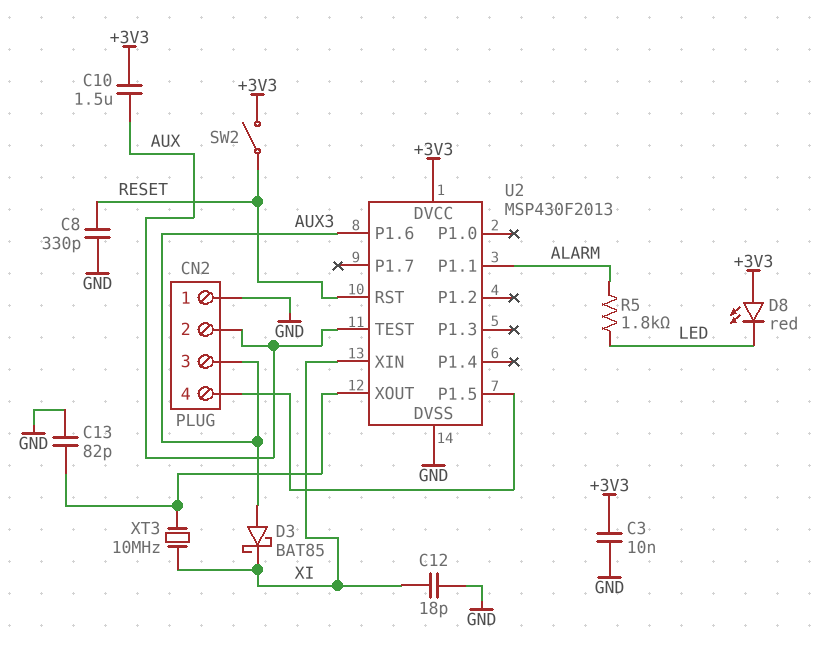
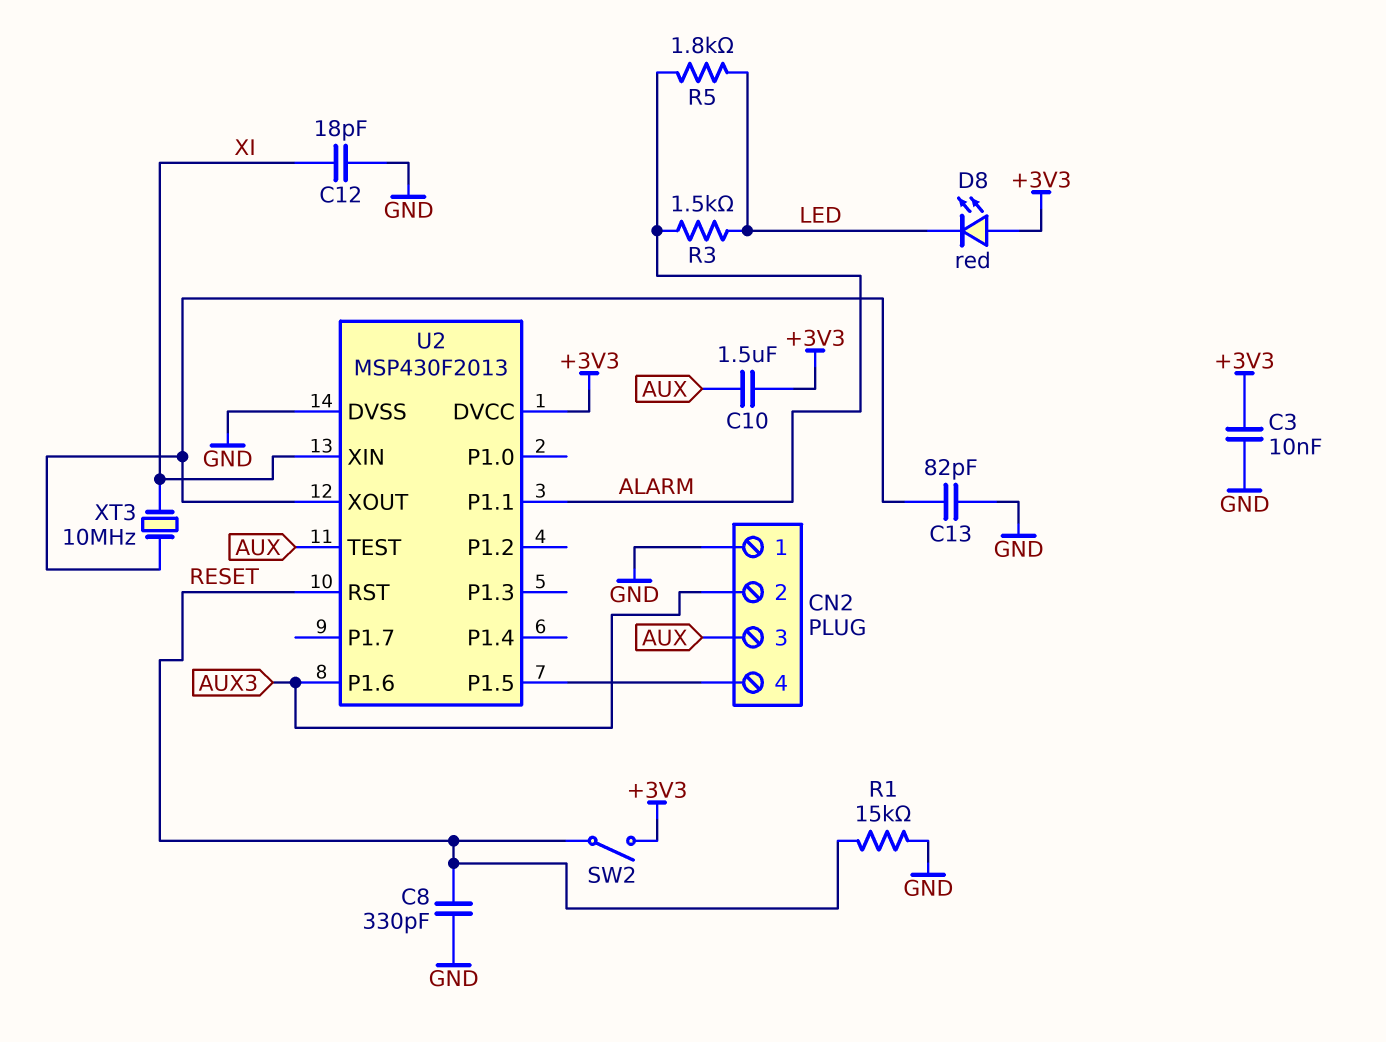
CN2 pin 2: AUX -> AUX3
CN2 pin 3: AUX3 -> AUX
D3: schottky BAT85 (A AUX3, K XI) -> none
R1: none -> 15k (GND, RESET)
R3: none -> 1.5k (ALARM, LED)

